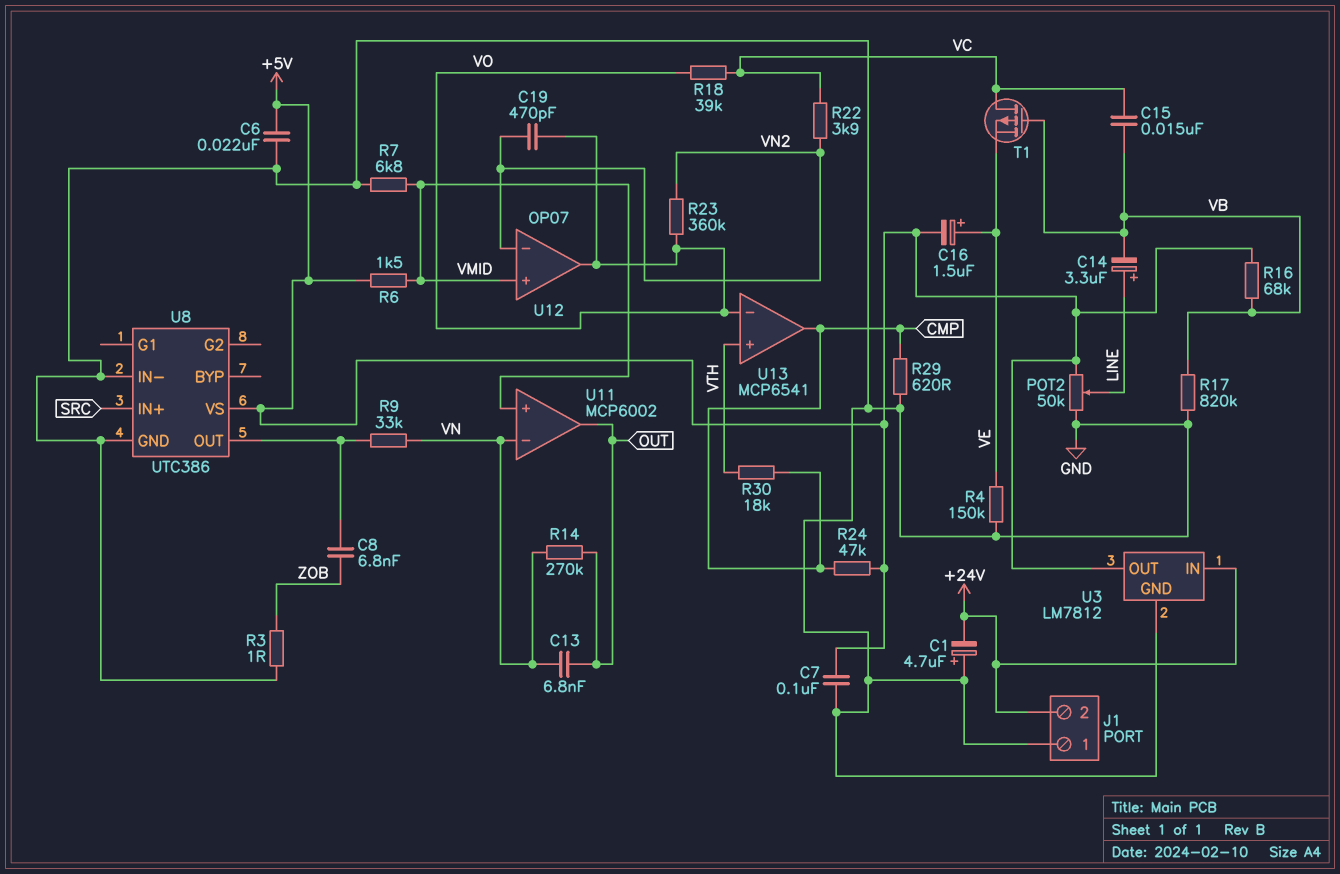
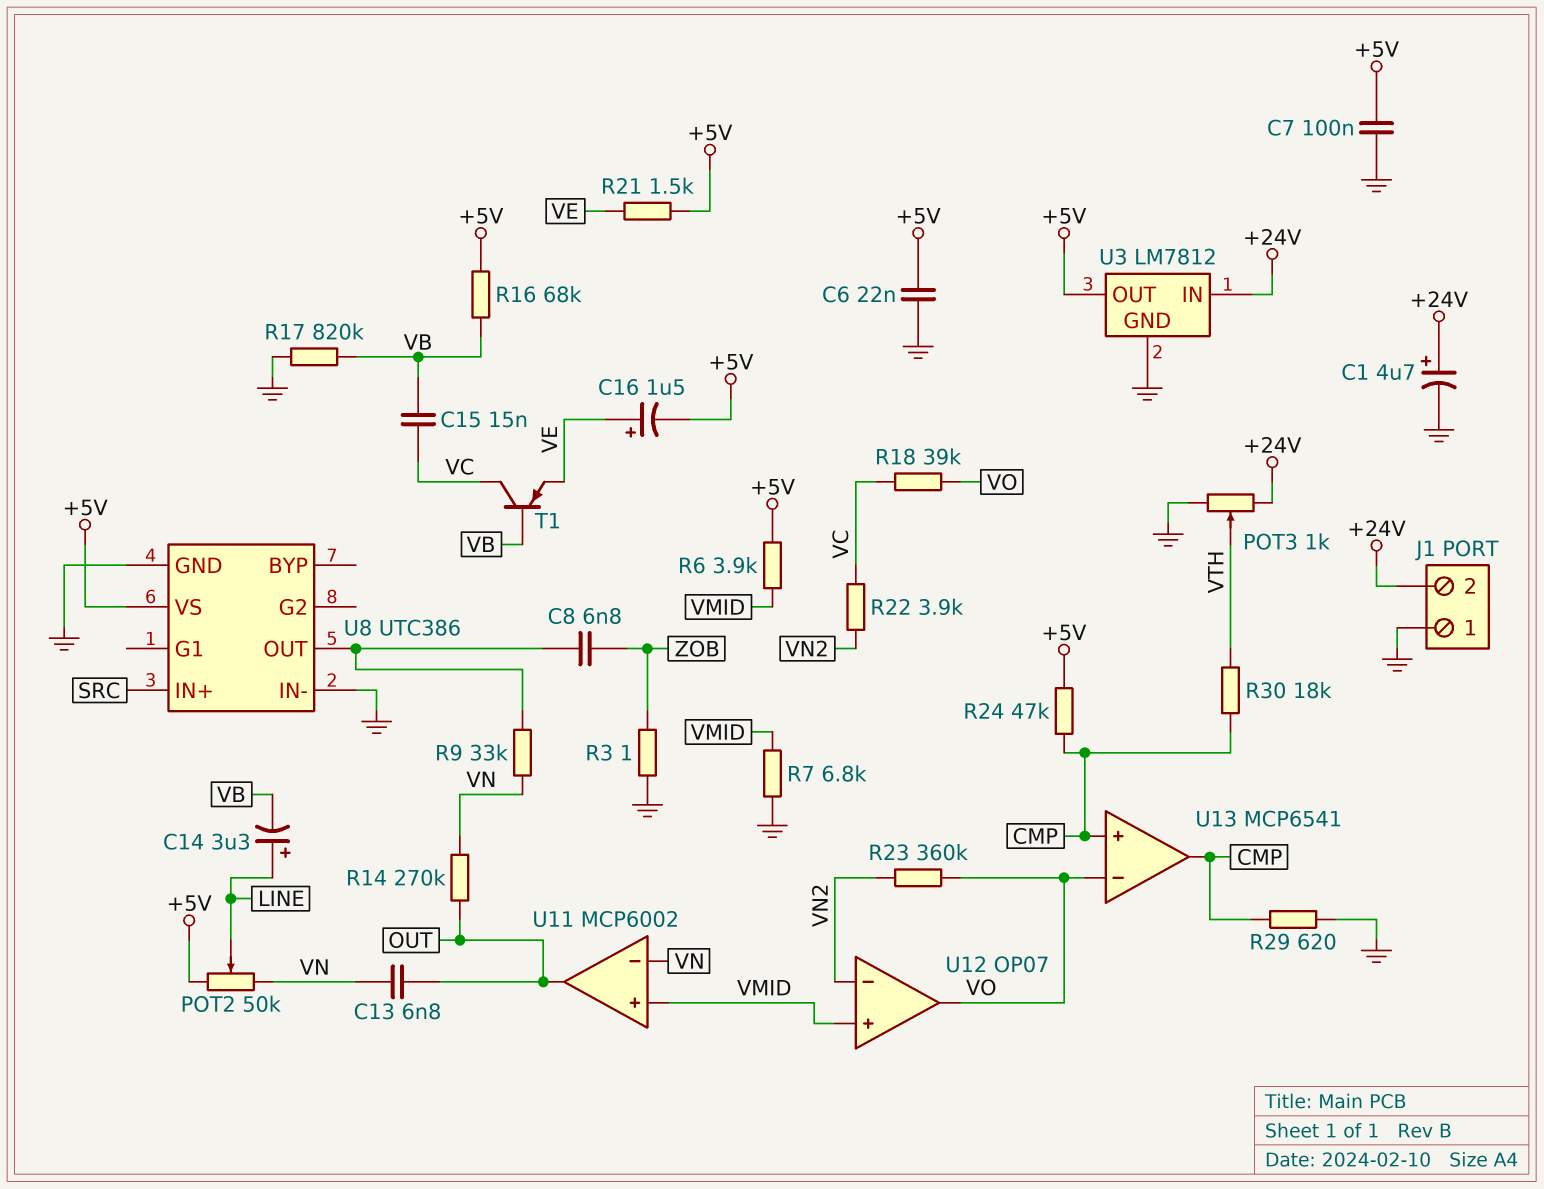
C1: 4.7uF (plus GND, minus +24V) -> 4.7uF (plus +24V, minus GND)
C19: 470pF (VN2, VO) -> none
POT2: 50k (+5V, GND, wiper LINE) -> 50k (+5V, VN, wiper LINE)
POT3: none -> 1k (+24V, GND, wiper VTH)
R4: 150k (GND, VE) -> none
R6: 1.5k (+5V, VMID) -> 3.9k (+5V, VMID)
R21: none -> 1.5k (+5V, VE)
T1: PMOS (G VB, D VC, S VE) -> PNP (B VB, C VC, E VE)
U13 pin in+: VTH -> CMP

